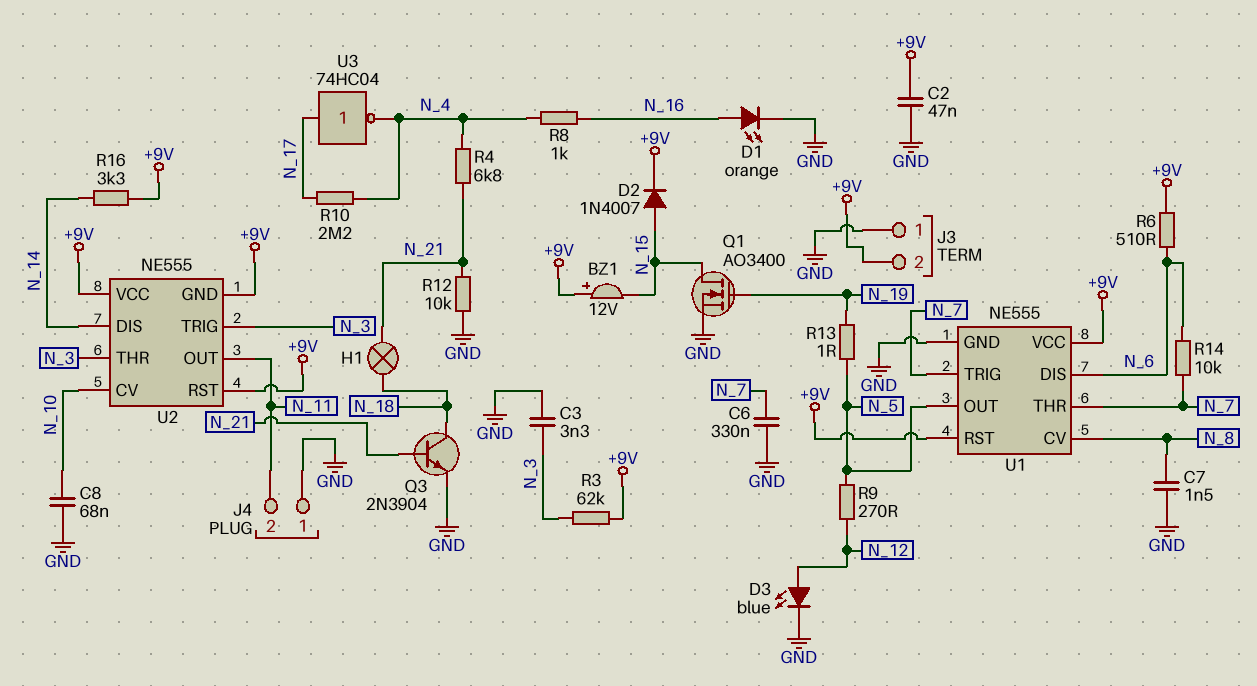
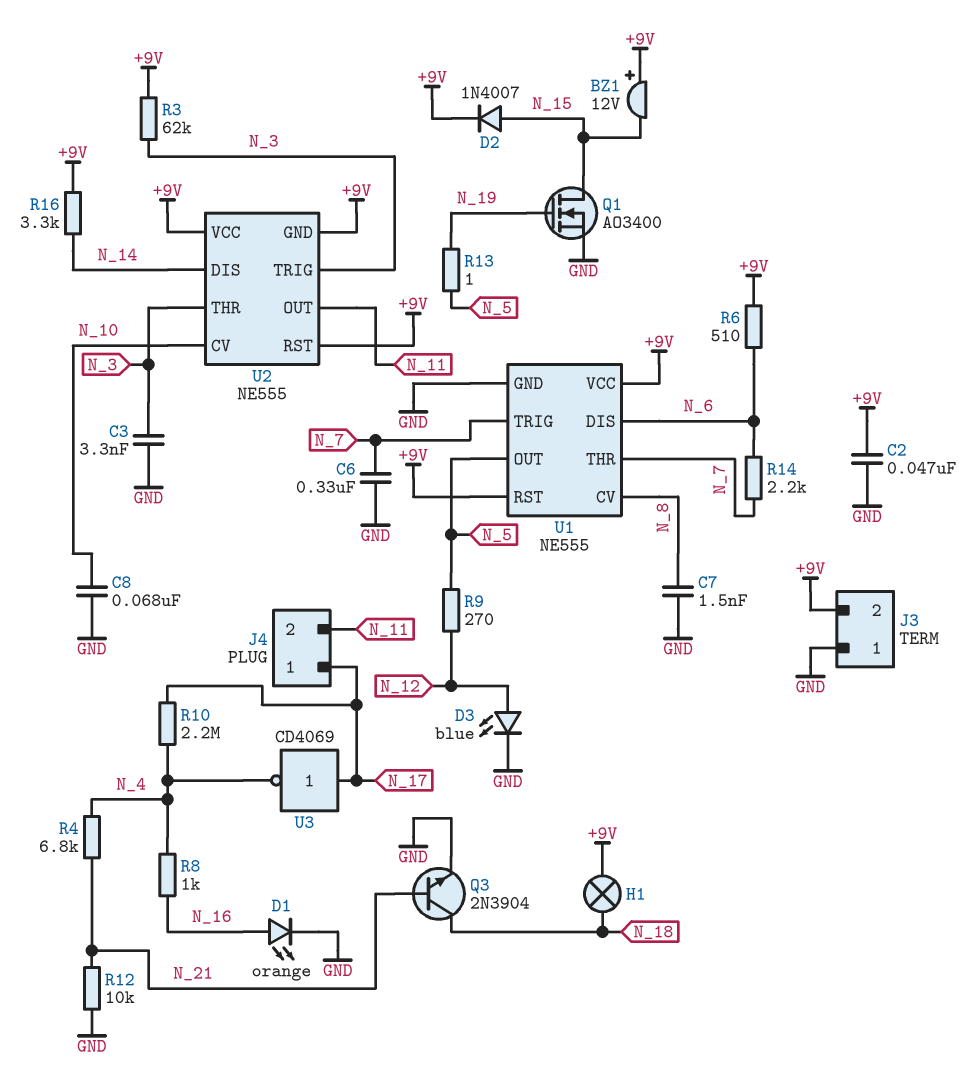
H1: lamp (N_18, N_21) -> lamp (+9V, N_18)
J4 pin 1: GND -> N_17
R14: 10k (N_6, N_7) -> 2.2k (N_6, N_7)
U3: NOT 74HC04 (in N_17, out N_4) -> NOT CD4069 (in N_17, out N_4)

